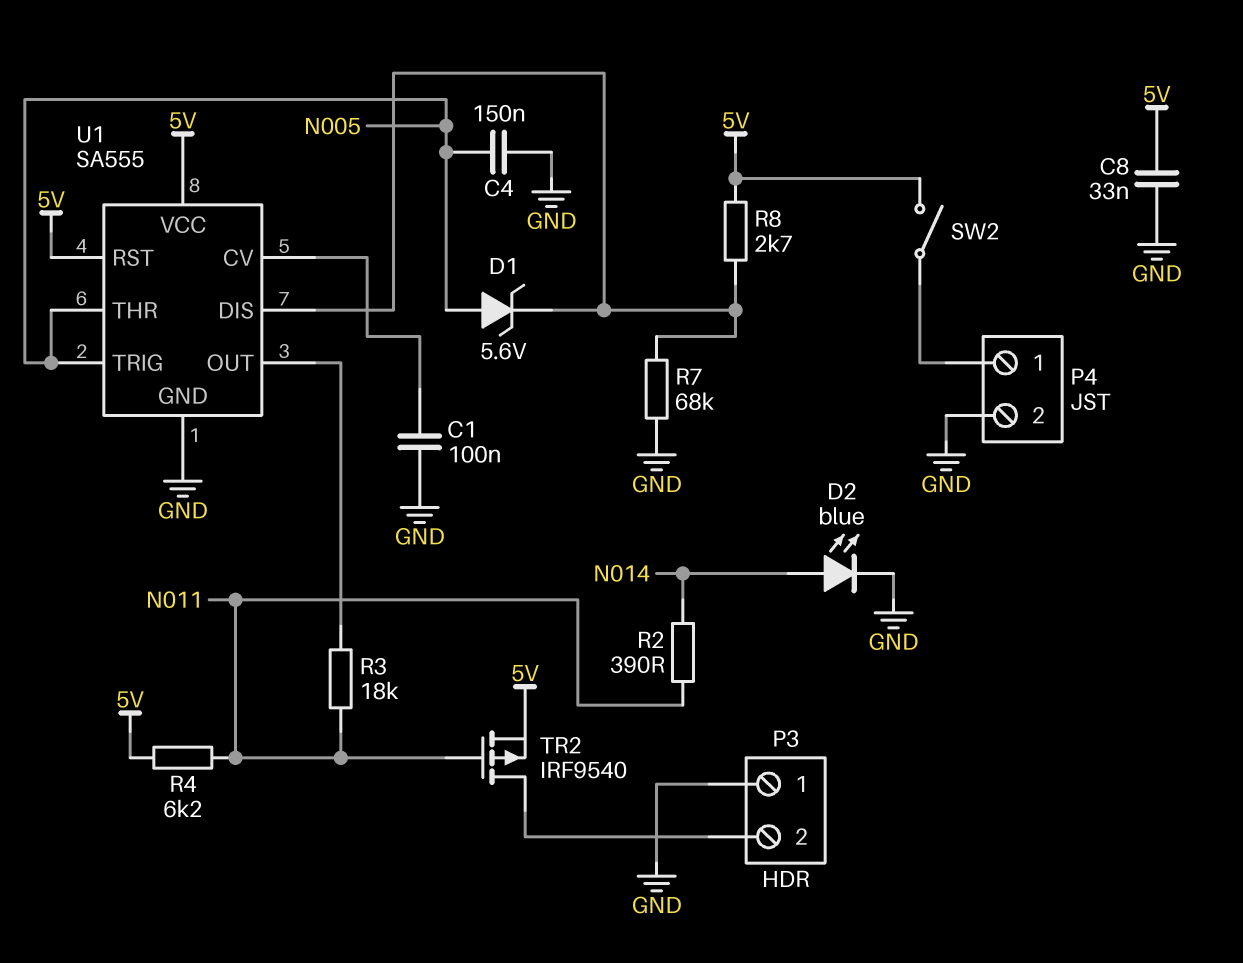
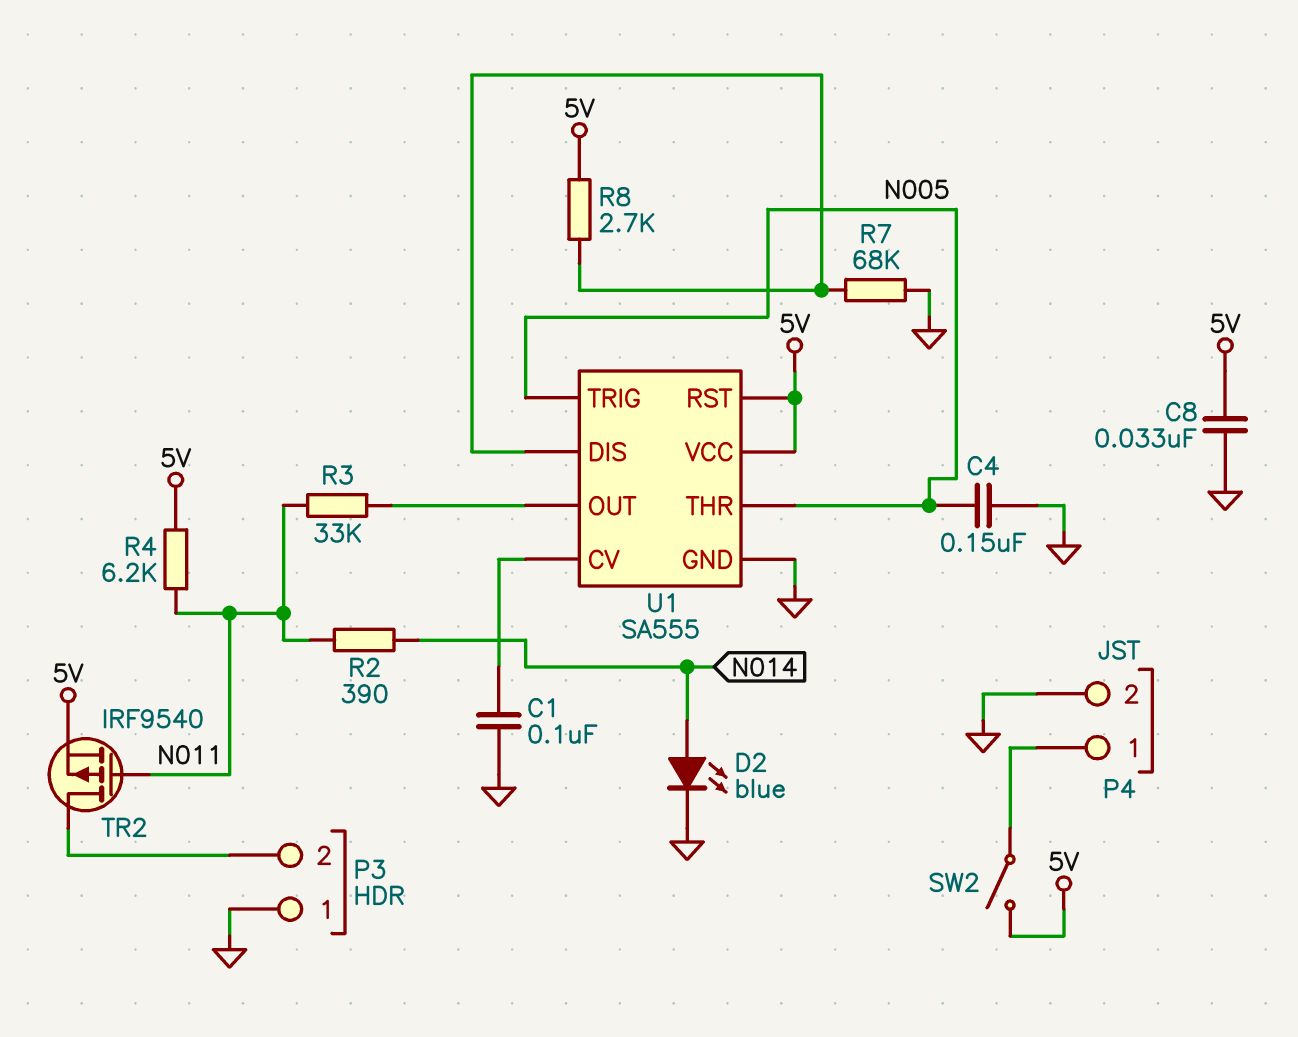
D1: zener 5.6V (A N005, K U1/DIS) -> none
R3: 18k (N011, U1/OUT) -> 33k (N011, U1/OUT)

